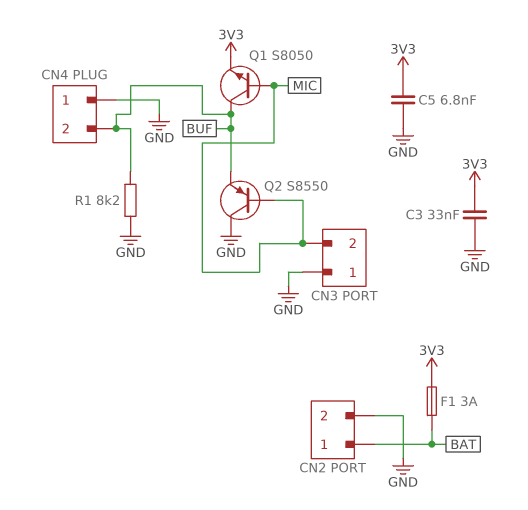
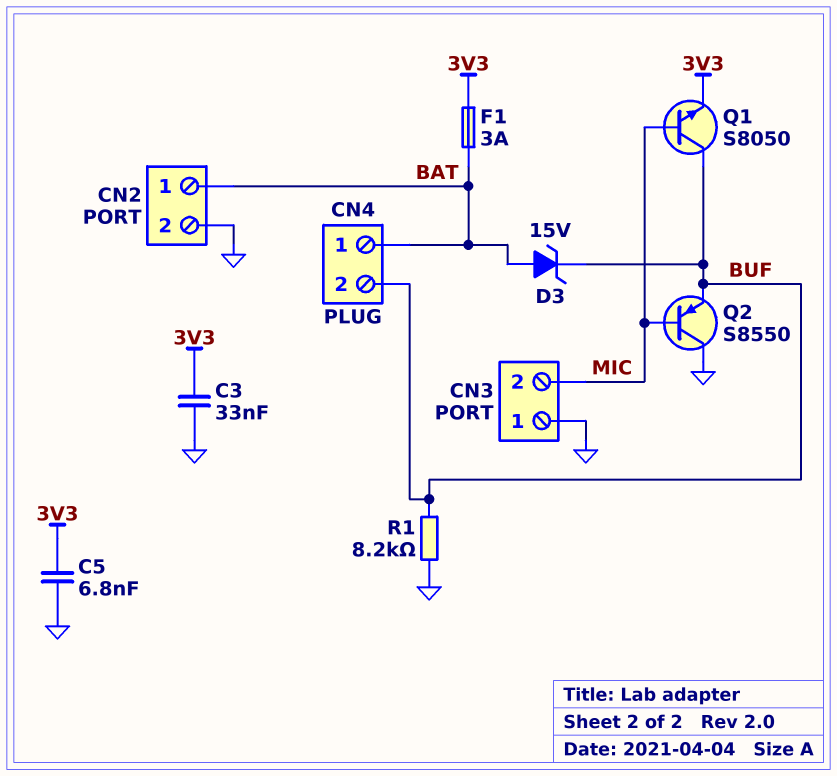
CN4 pin 1: GND -> BAT
D3: none -> zener 15V (A BAT, K BUF)

